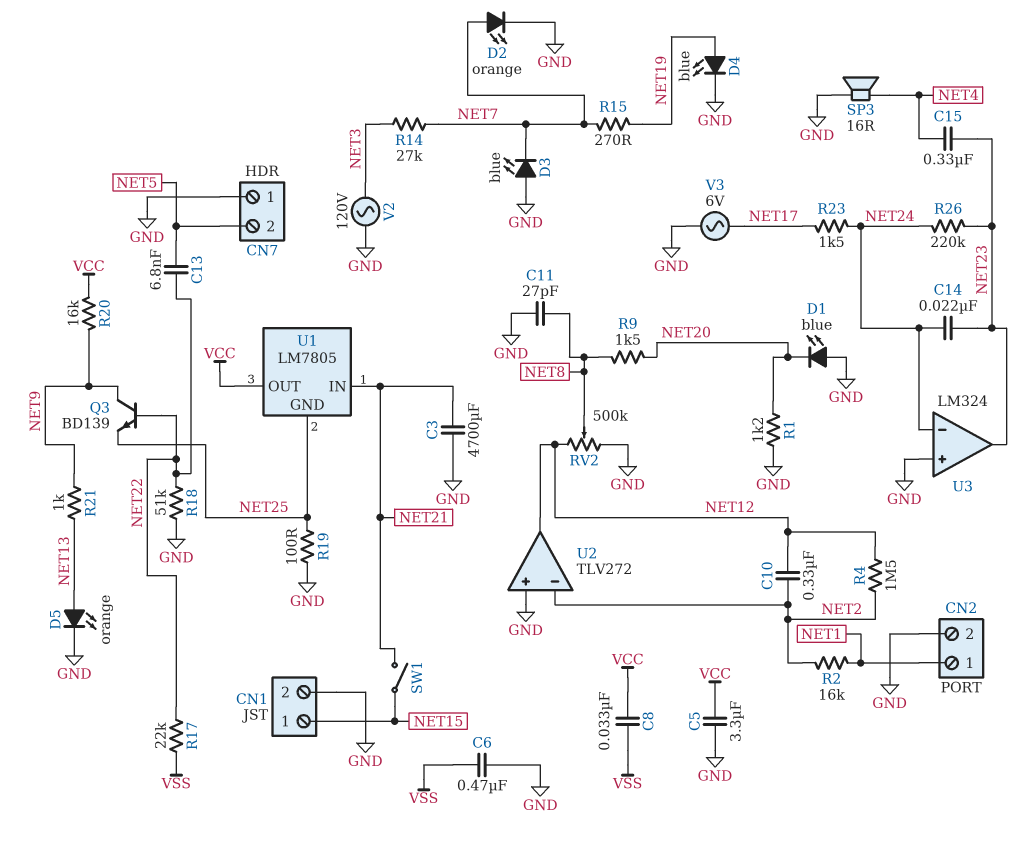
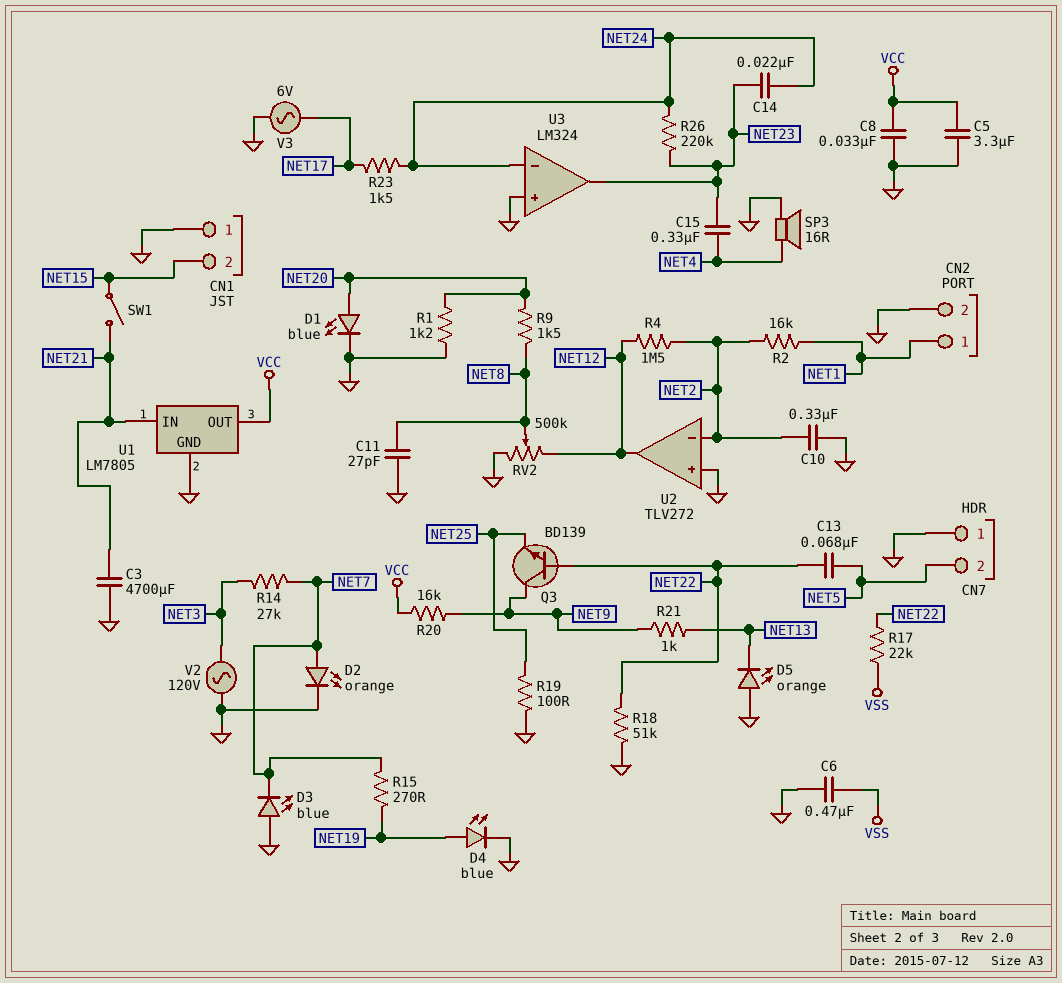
C8: 33nF (VCC, VSS) -> 33nF (GND, VCC)
C10: 330nF (NET2, NET12) -> 330nF (GND, NET2)
C13: 6.8nF (NET5, NET22) -> 68nF (NET5, NET22)
CN1 pin 1: NET15 -> GND
CN1 pin 2: GND -> NET15
D1: LED blue (A GND, K NET20) -> LED blue (A NET20, K GND)
D5: LED orange (A NET13, K GND) -> LED orange (A GND, K NET13)
U1 pin GND: NET25 -> GND

